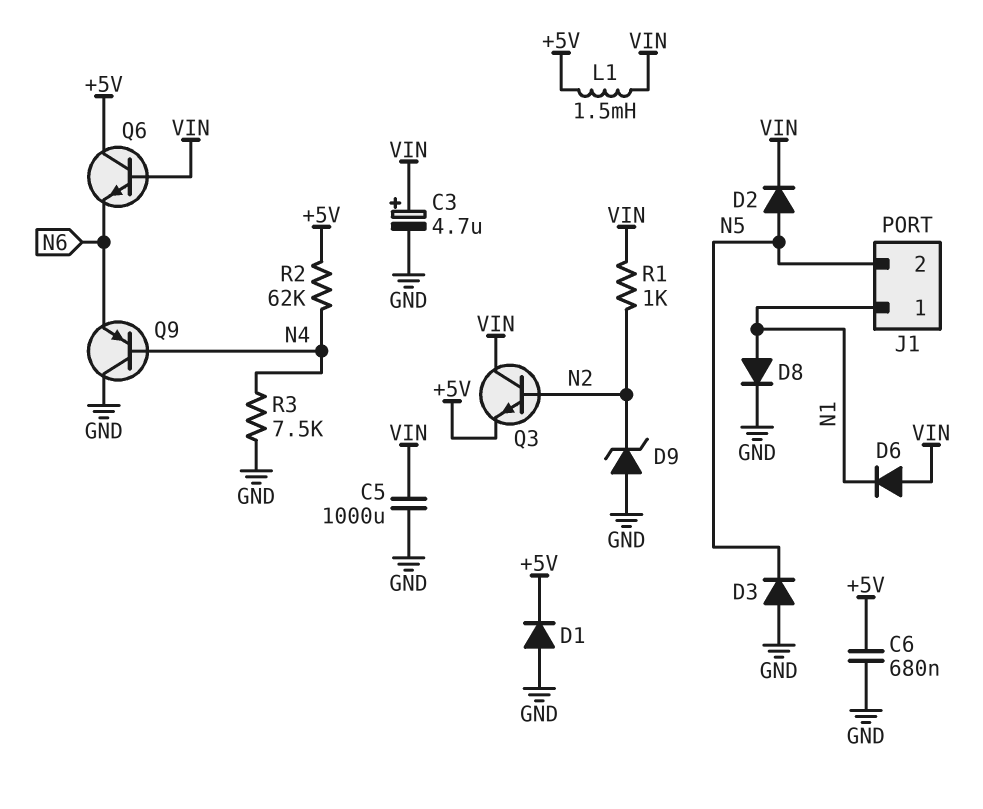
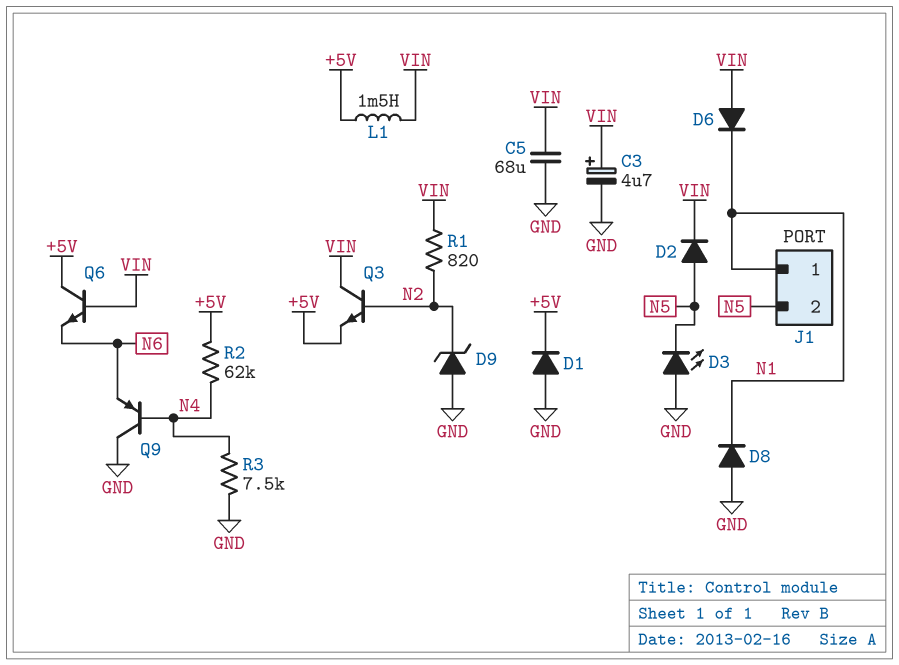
C5: 1000uF (GND, VIN) -> 68uF (GND, VIN)
C6: 680nF (+5V, GND) -> none
D3: diode (A GND, K N5) -> LED (A GND, K N5)
D8: diode (A N1, K GND) -> diode (A GND, K N1)
R1: 1k (N2, VIN) -> 820 (N2, VIN)

